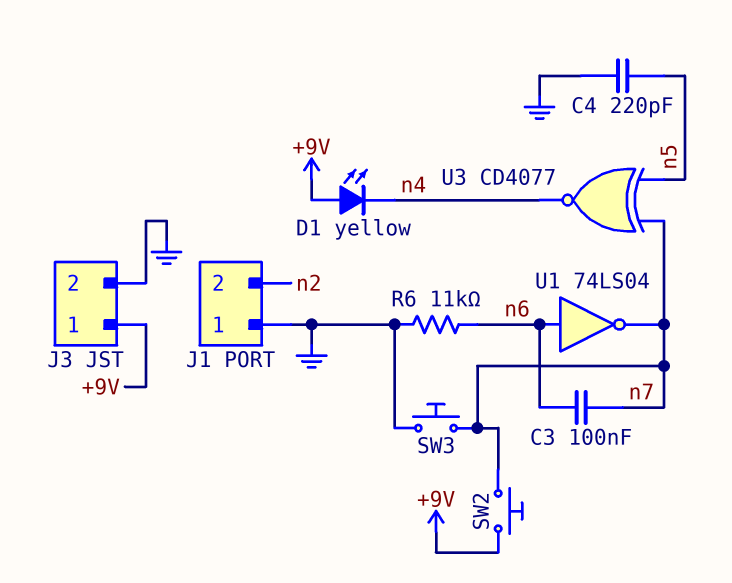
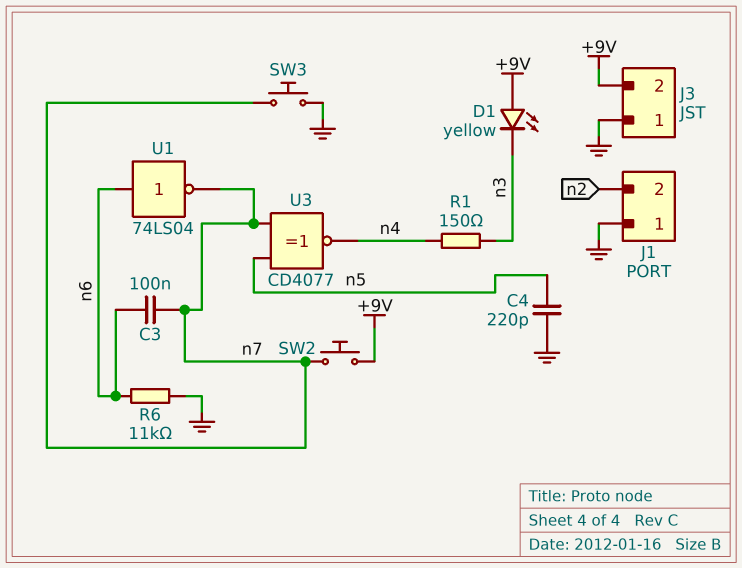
D1: LED yellow (A +9V, K n4) -> LED yellow (A +9V, K n3)
J3 pin 1: +9V -> GND
J3 pin 2: GND -> +9V
R1: none -> 150 (n3, n4)

